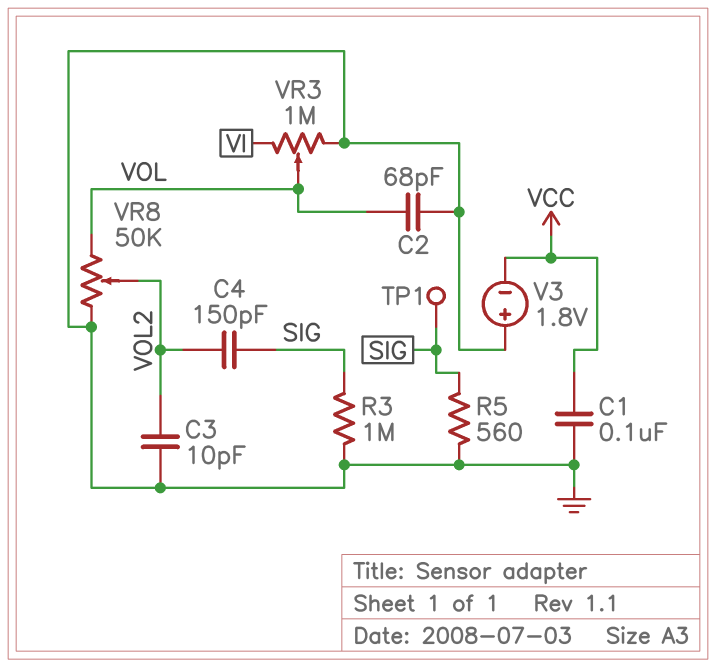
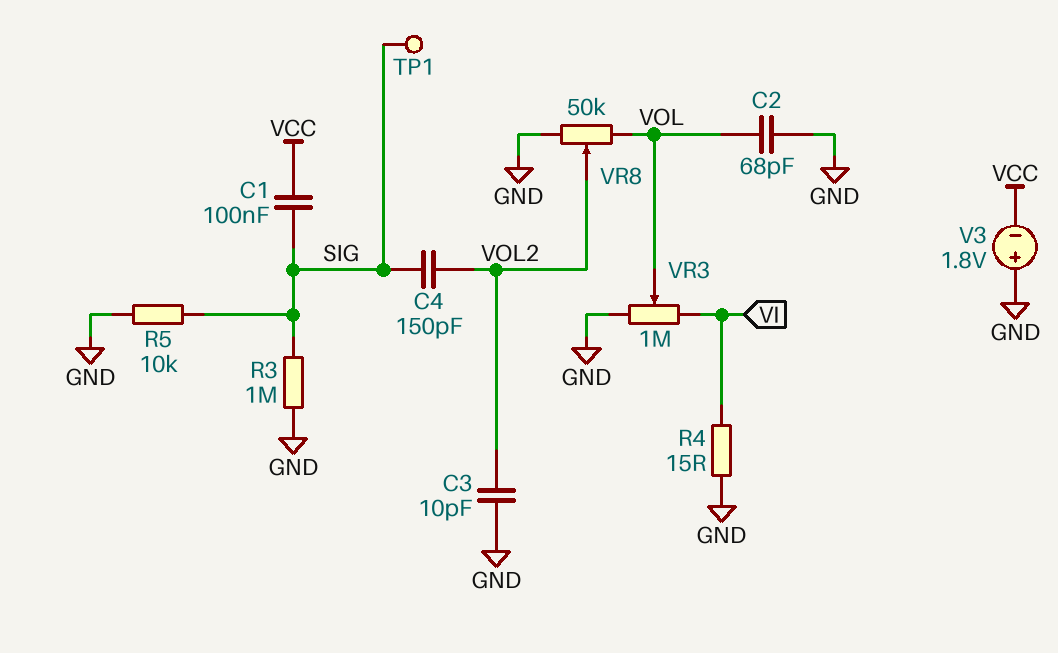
C1: 100nF (GND, VCC) -> 100nF (SIG, VCC)
R4: none -> 15 (GND, VI)
R5: 560 (GND, SIG) -> 10k (GND, SIG)

